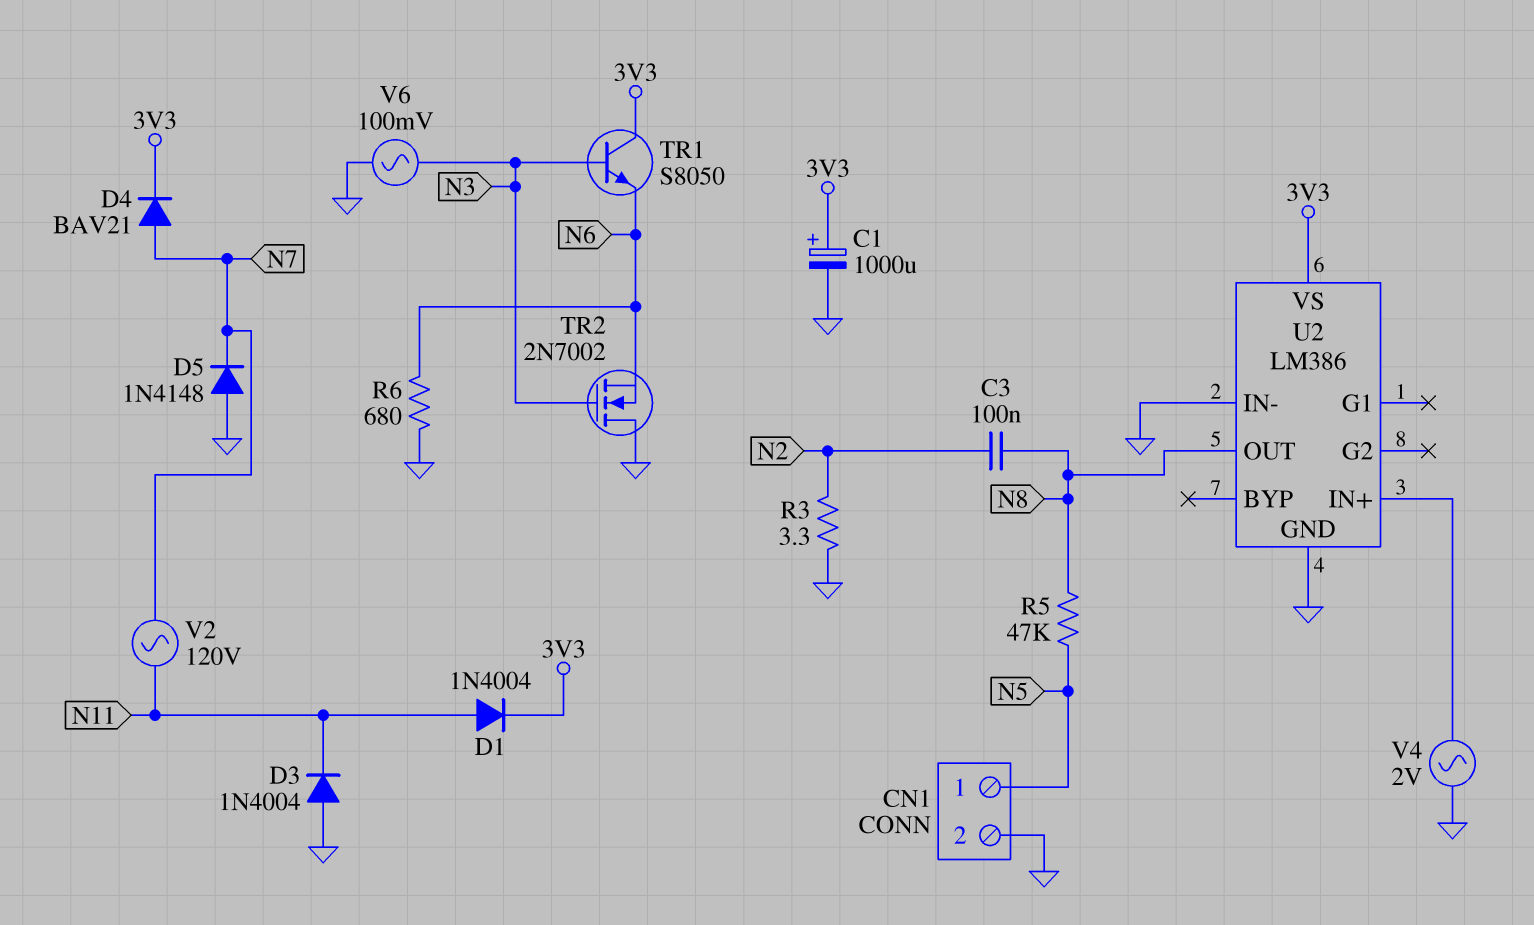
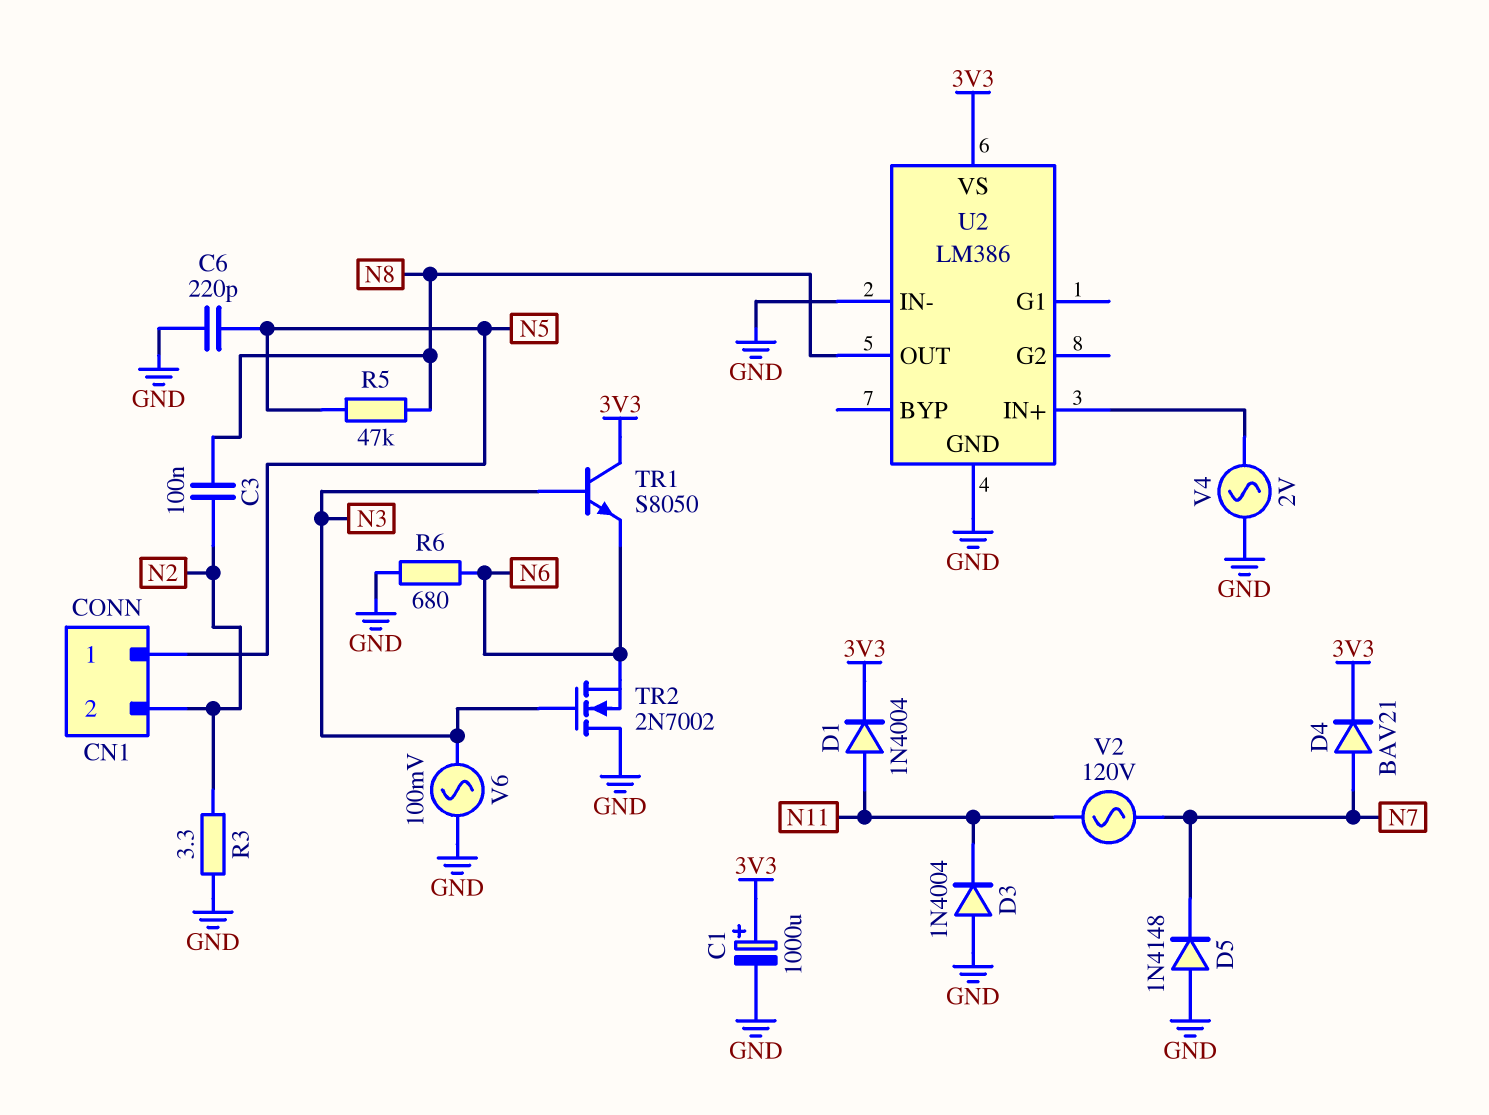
C6: none -> 220pF (GND, N5)
CN1 pin 2: GND -> N2

